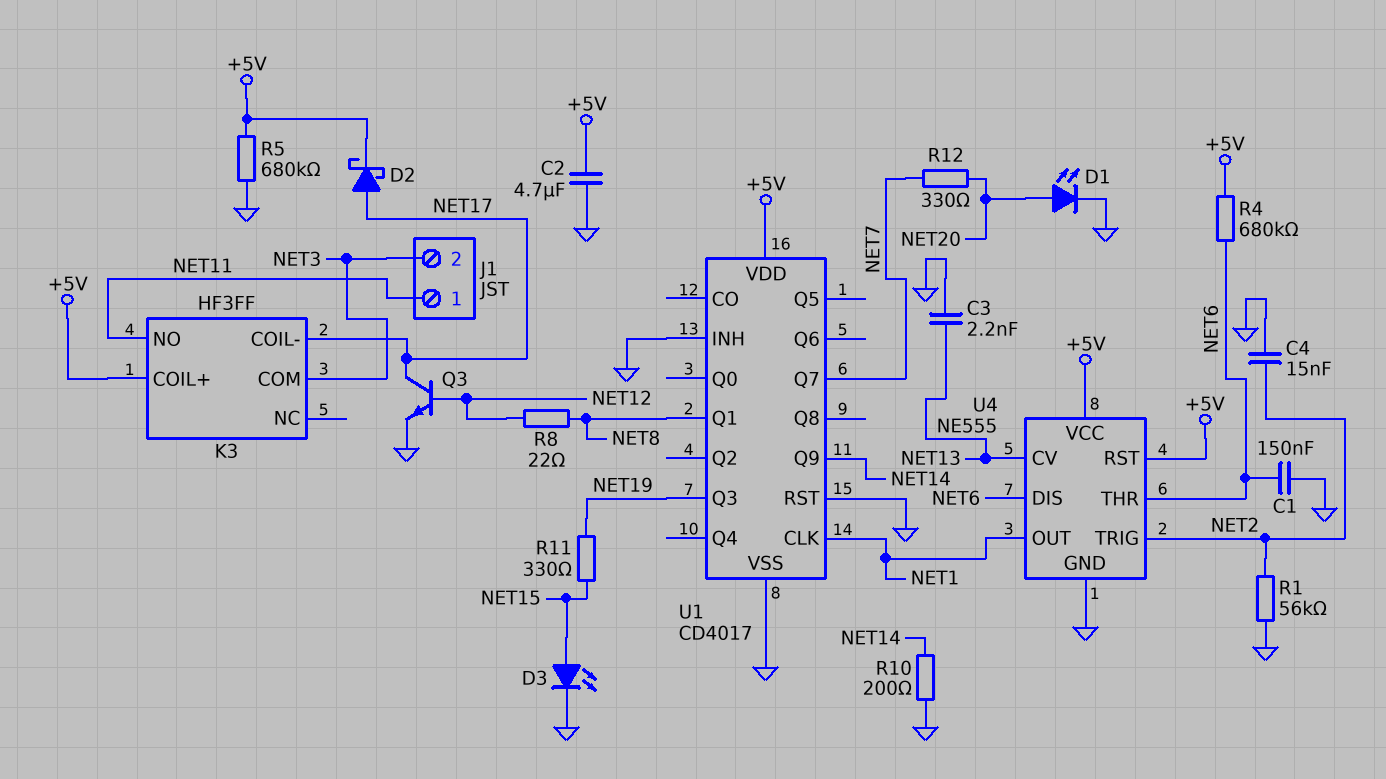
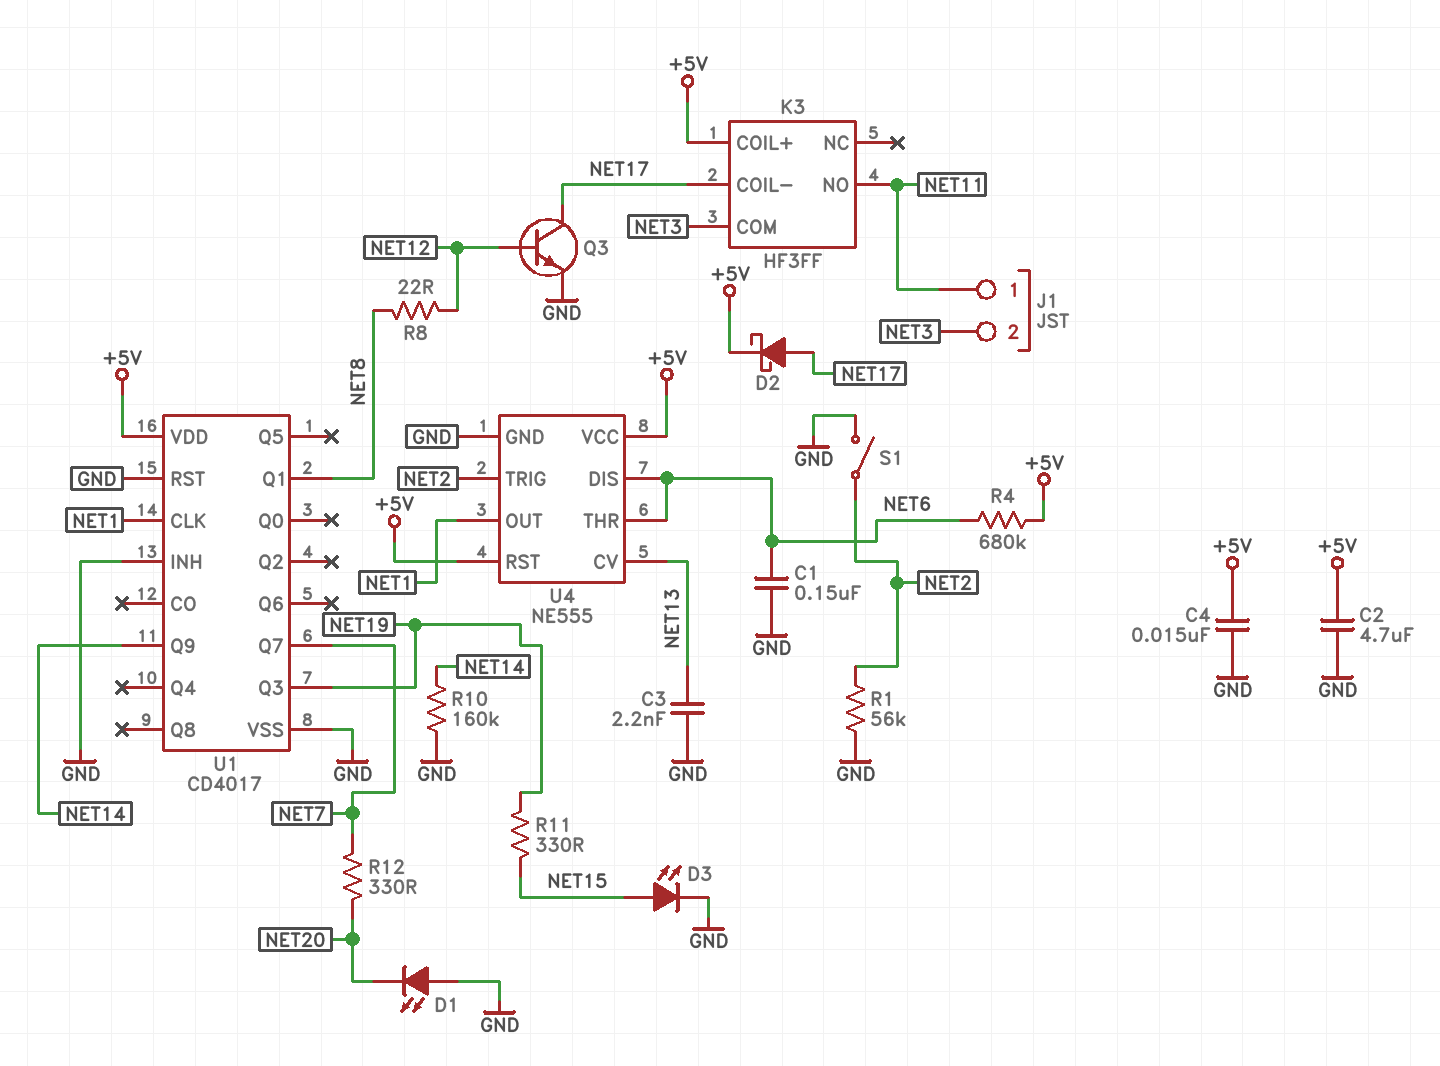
C4: 15nF (GND, NET2) -> 15nF (+5V, GND)
D1: LED (A NET20, K GND) -> LED (A GND, K NET20)
R5: 680k (+5V, GND) -> none
R10: 200 (GND, NET14) -> 160k (GND, NET14)
S1: none -> switch (GND, NET2)

